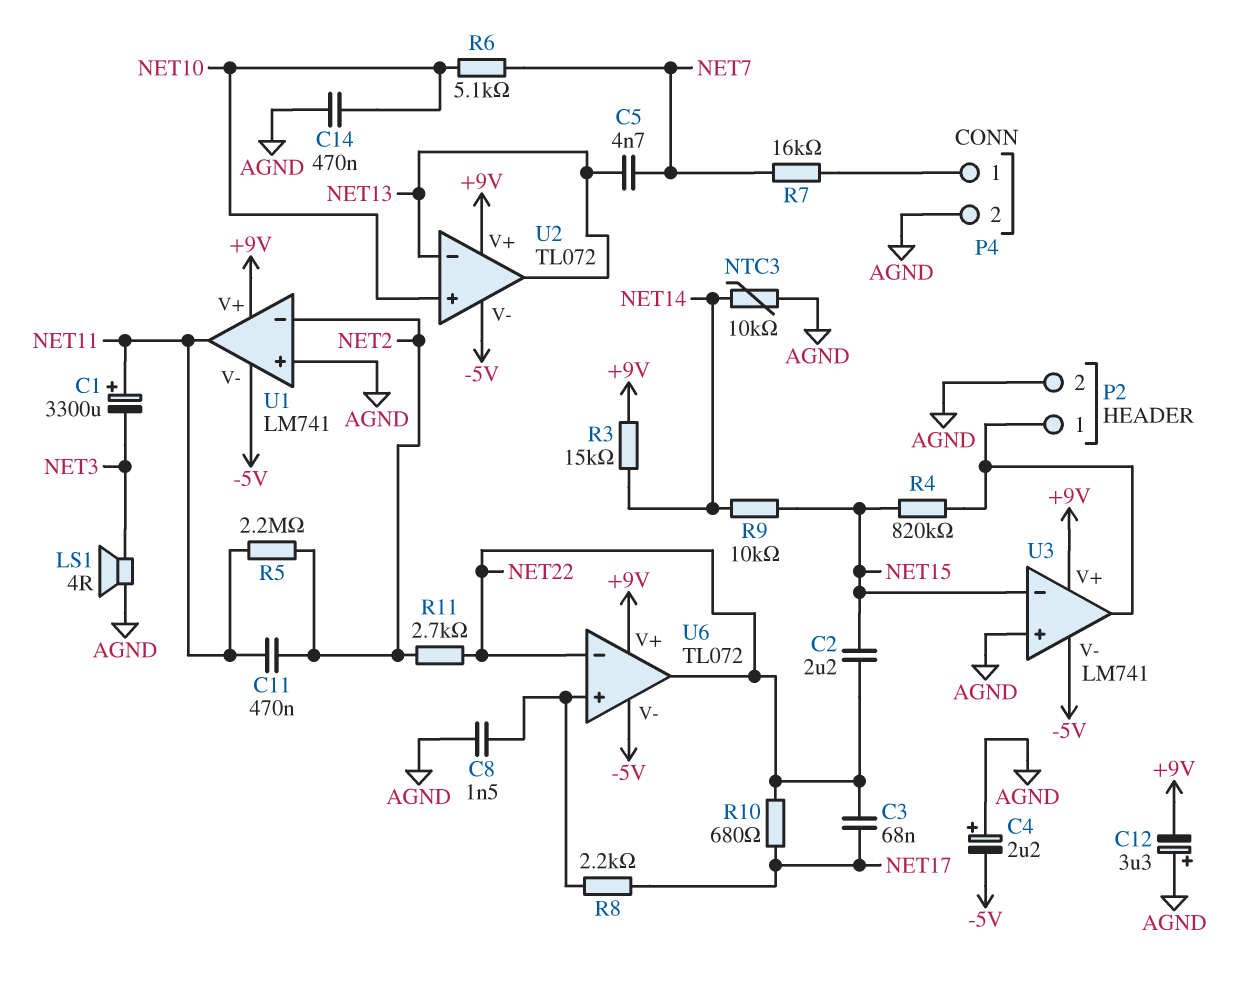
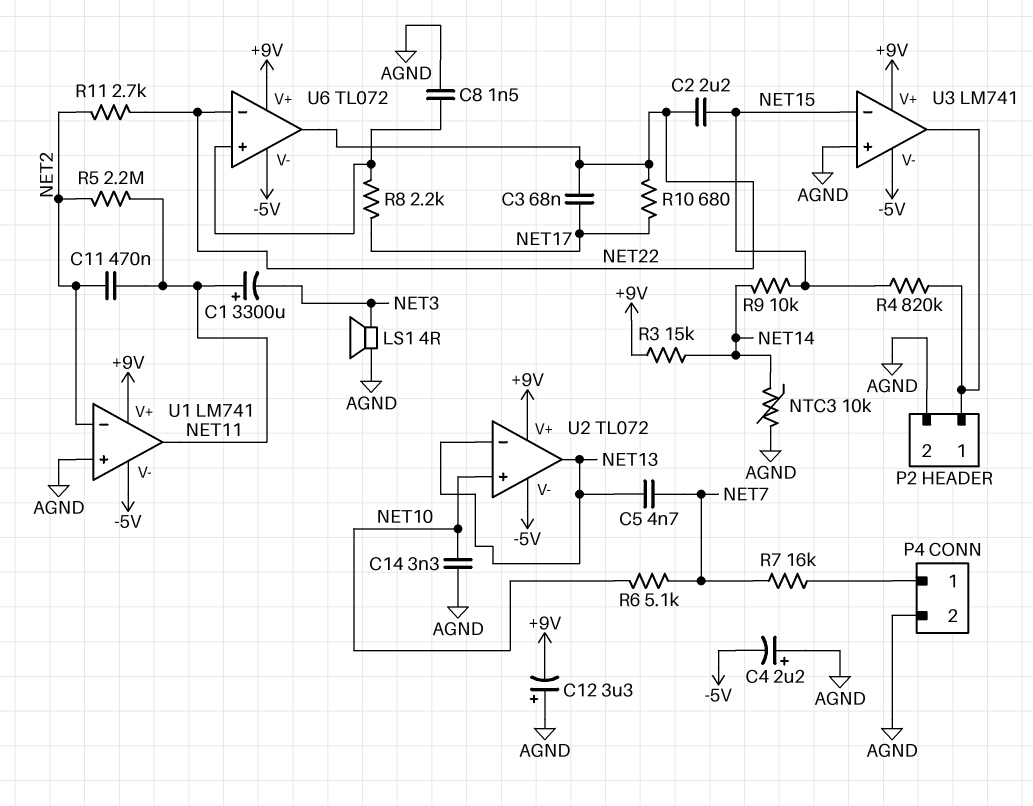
C14: 470nF (AGND, NET10) -> 3.3nF (AGND, NET10)

